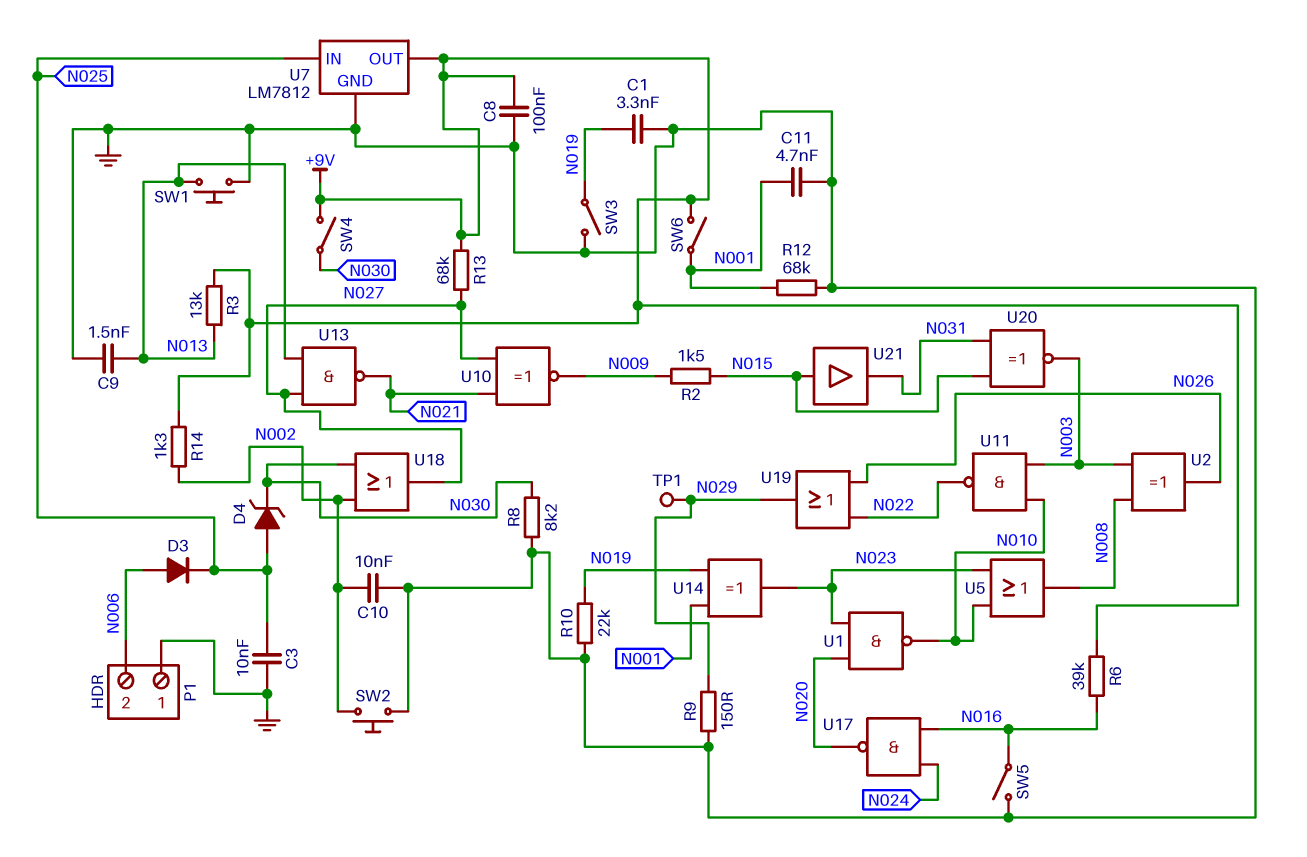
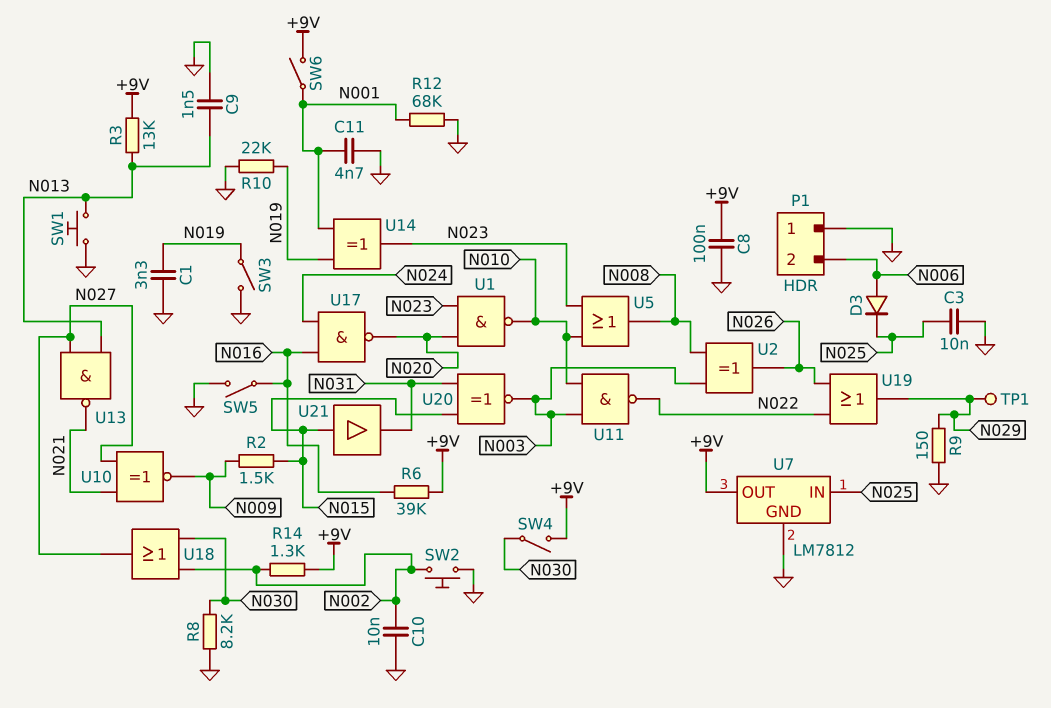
D4: zener (A N025, K N030) -> none
R13: 68k (+9V, N027) -> none

